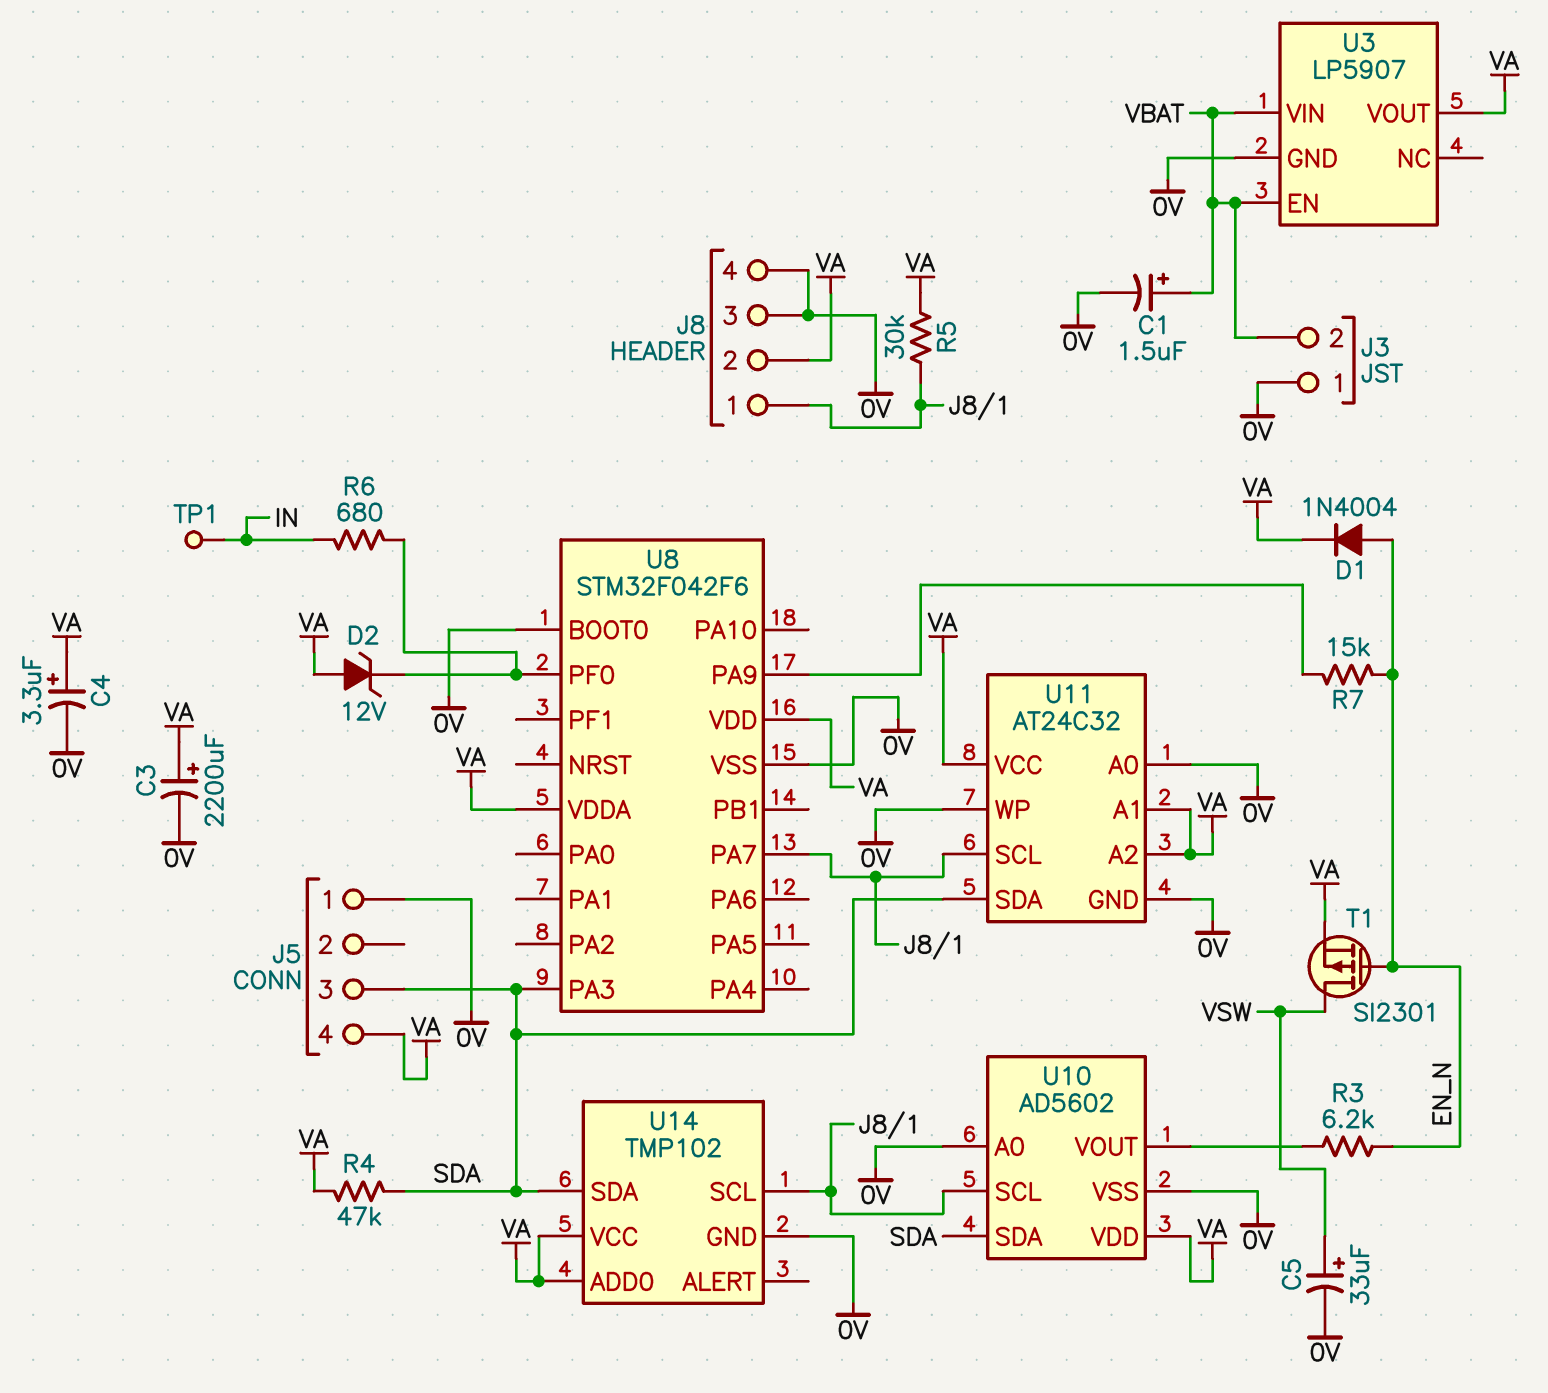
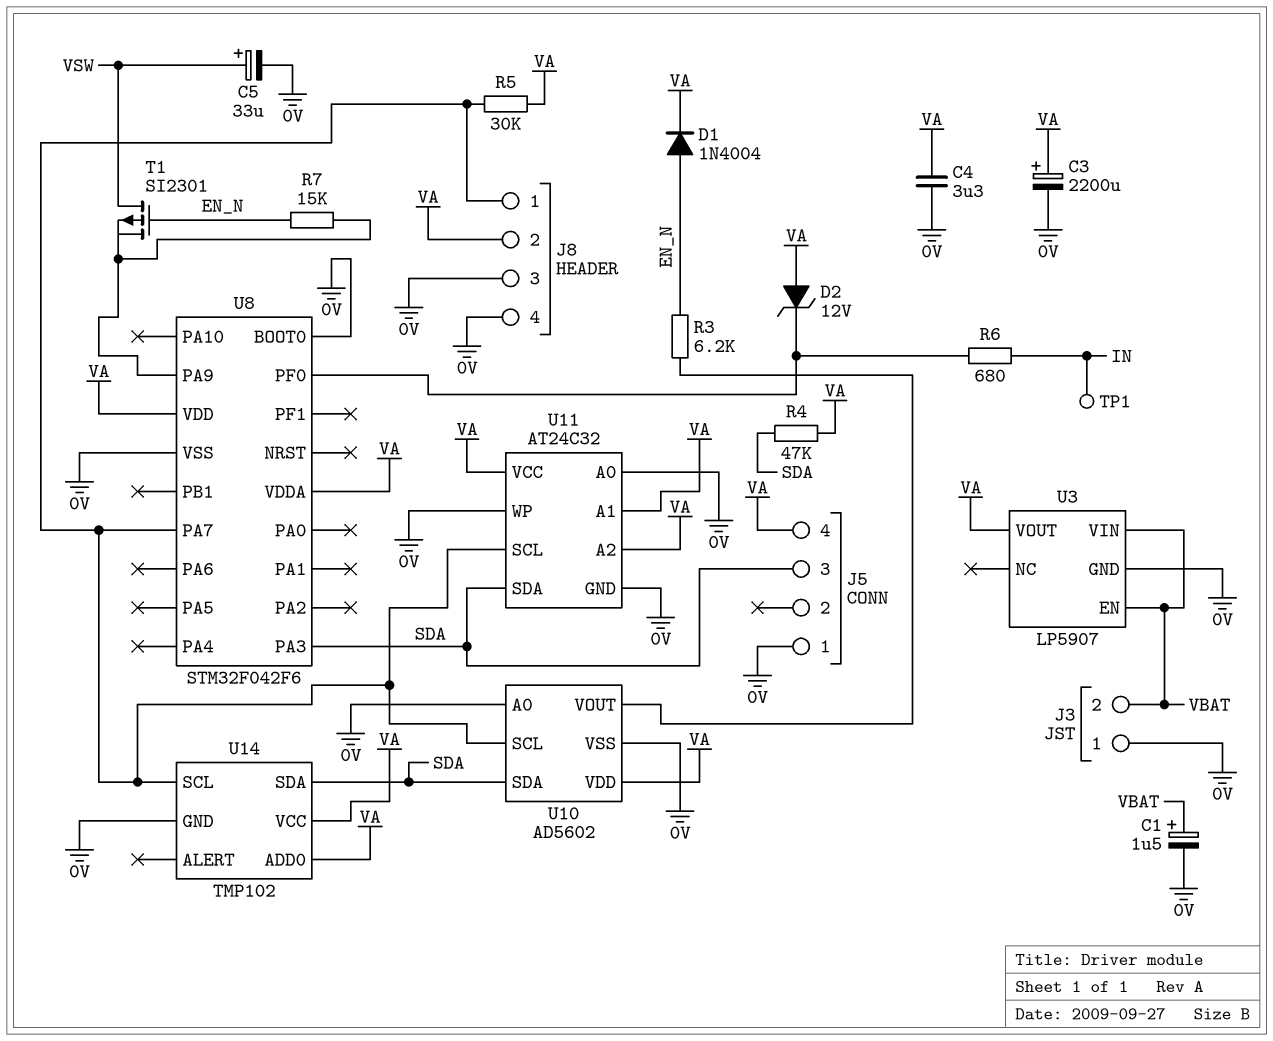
C4: 3.3uF (plus VA, minus 0V) -> 3.3uF (0V, VA)
T1: PMOS SI2301 (G EN_N, D VSW, S VA) -> PMOS SI2301 (G EN_N, D VSW, S U8/PA9)

